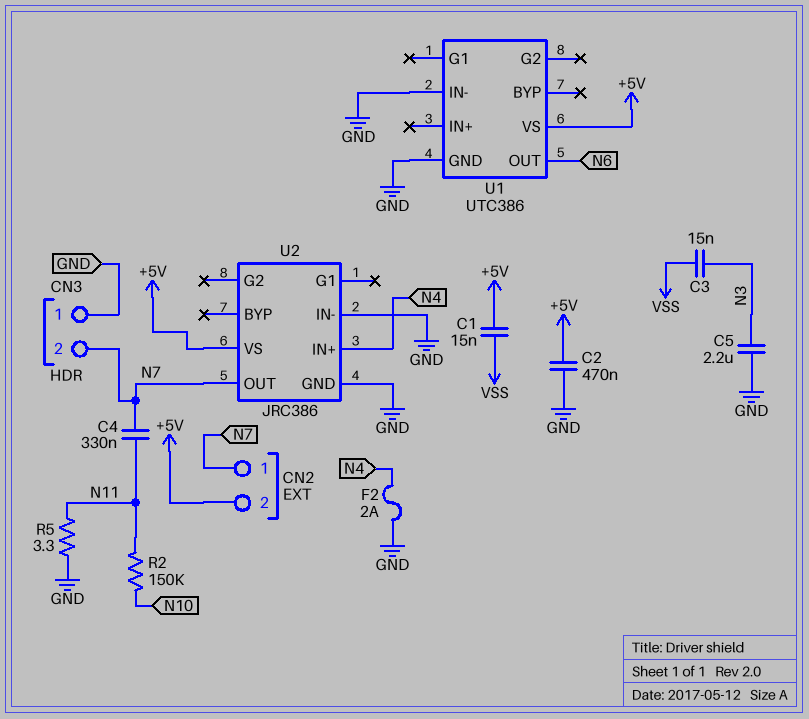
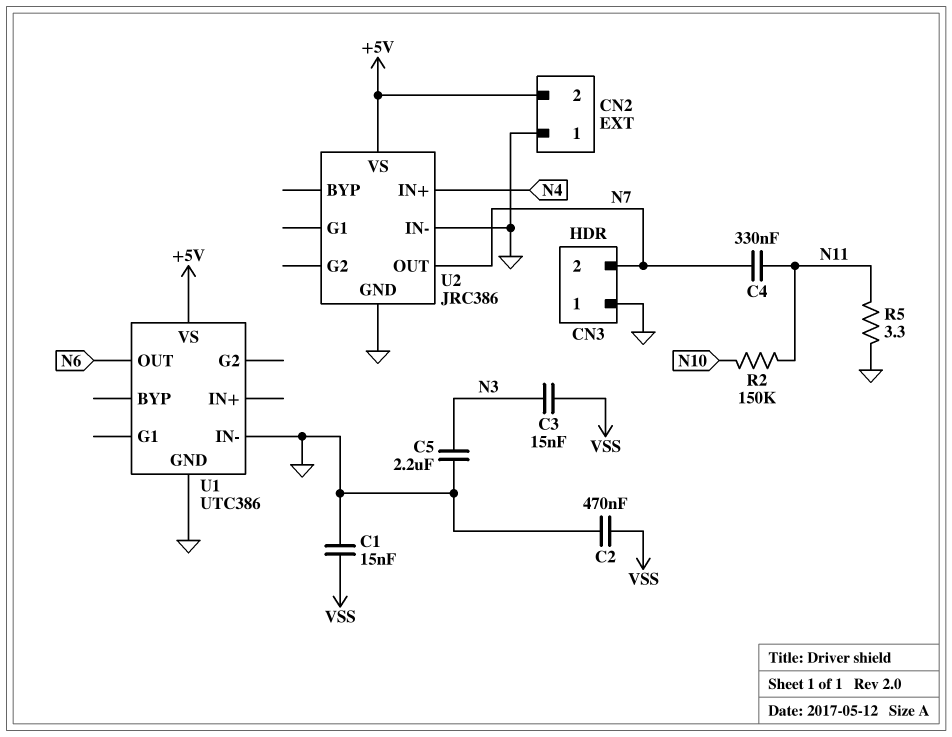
C1: 15nF (+5V, VSS) -> 15nF (GND, VSS)
C2: 470nF (+5V, GND) -> 470nF (GND, VSS)
CN2 pin 1: N7 -> GND
F2: 2A (GND, N4) -> none

